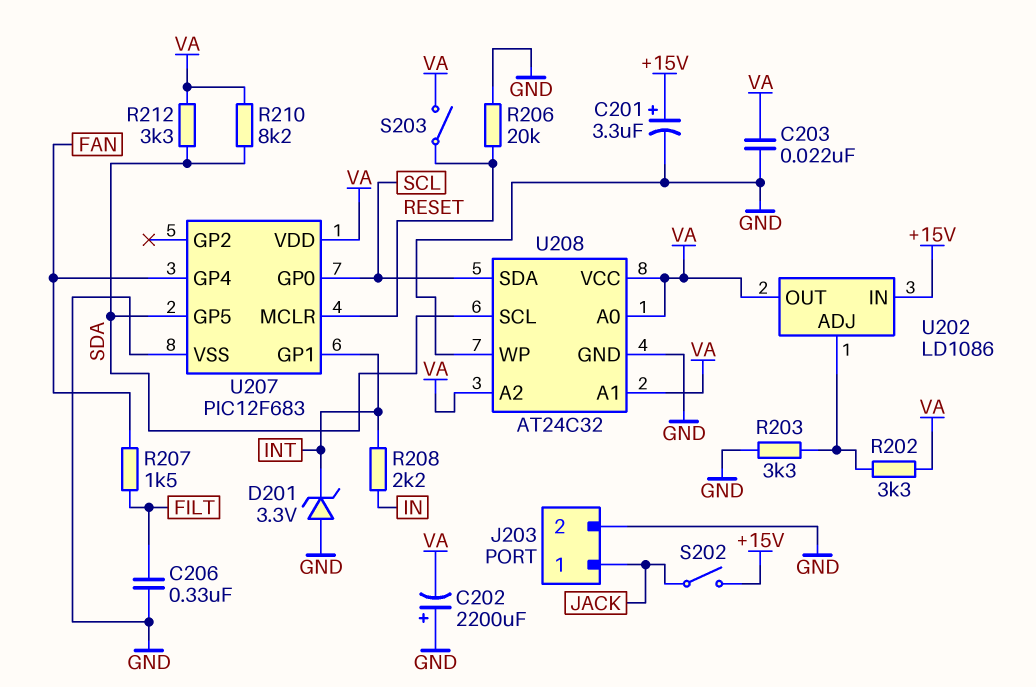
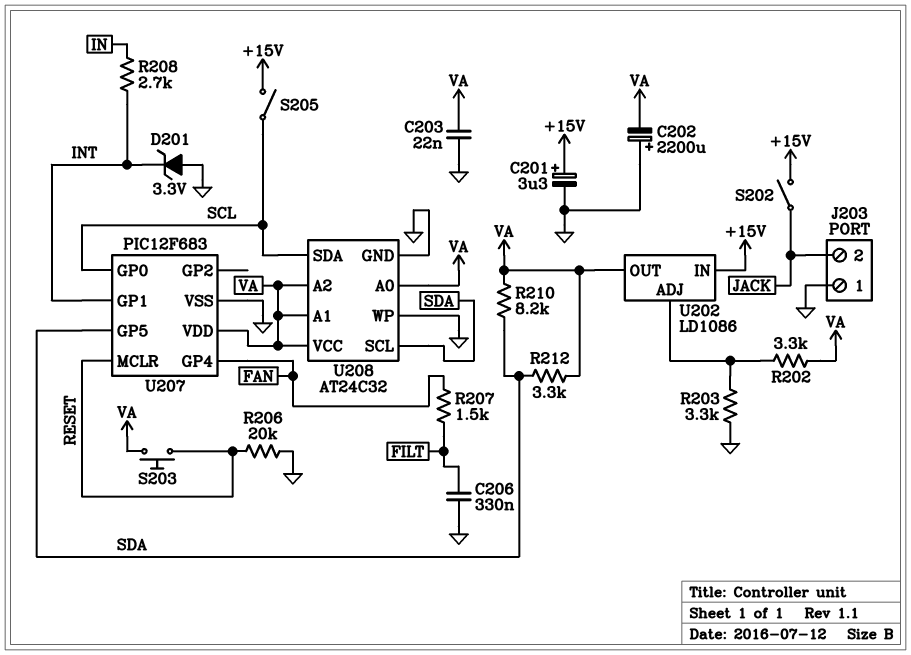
J203 pin 1: JACK -> GND
J203 pin 2: GND -> JACK
R208: 2.2k (IN, INT) -> 2.7k (IN, INT)
S203: switch (RESET, VA) -> button (RESET, VA)
S205: none -> switch (+15V, SCL)

